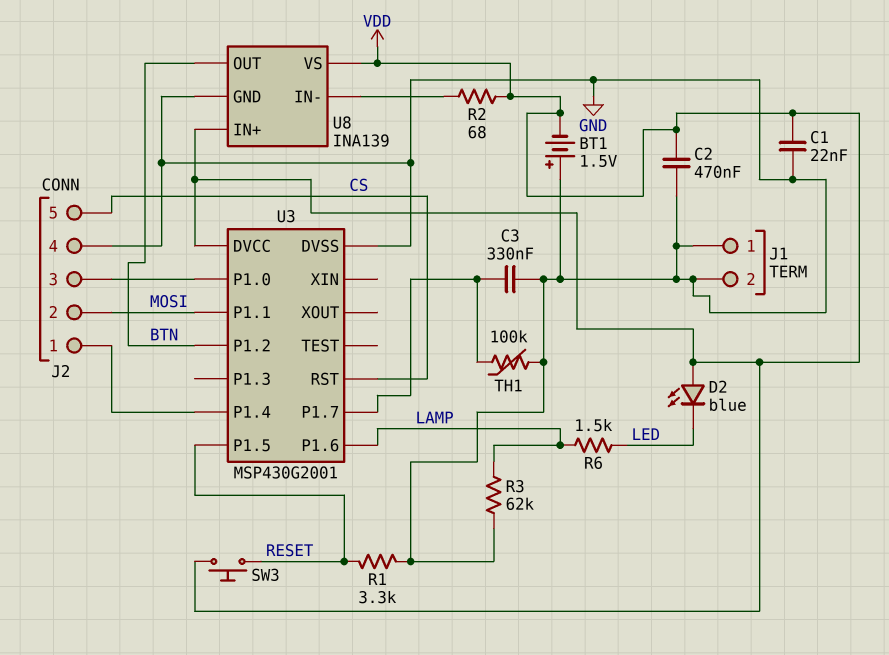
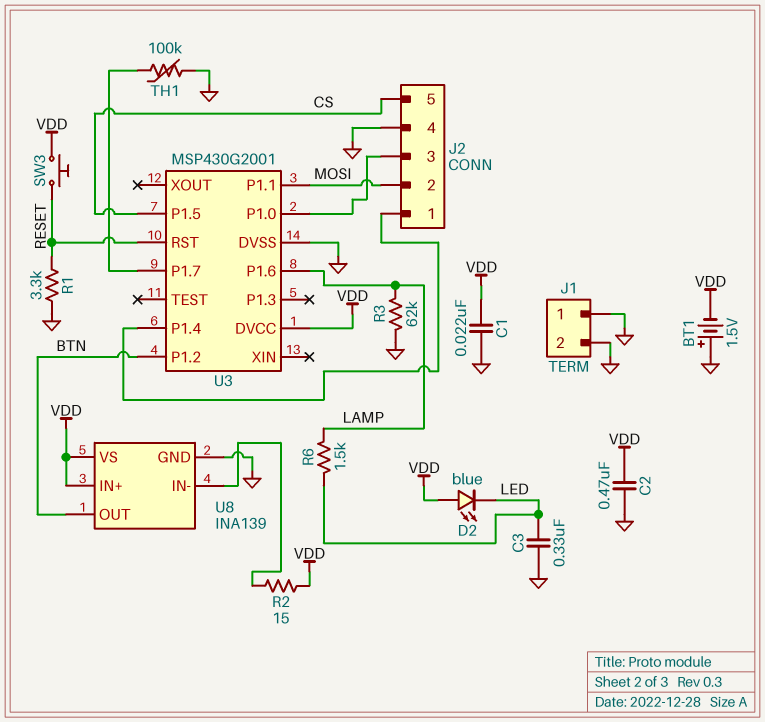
C3: 330nF (GND, U3/P1.7) -> 330nF (GND, LED)
R2: 68 (U8/IN-, VDD) -> 15 (U8/IN-, VDD)
U3 pin P1.5: RESET -> CS
U3 pin RST: CS -> RESET

